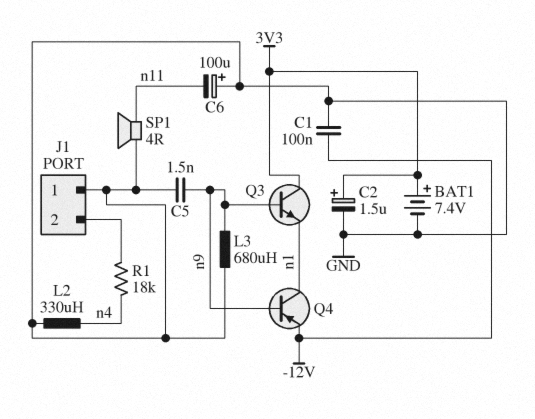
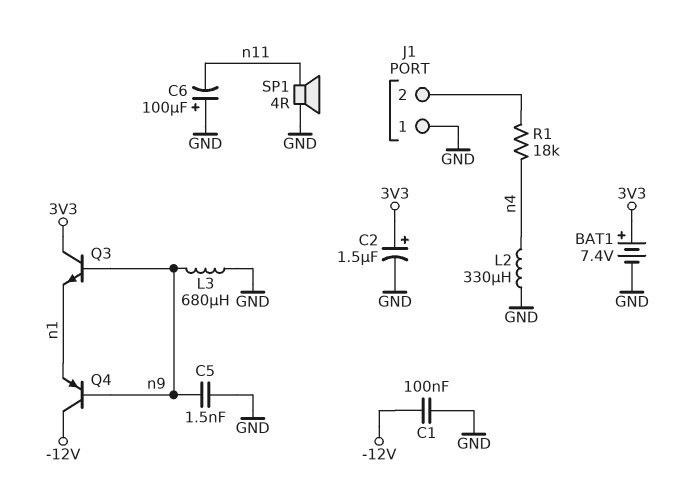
Q4: PNP (B n9, C n1, E -12V) -> PNP (B n9, C -12V, E n1)

